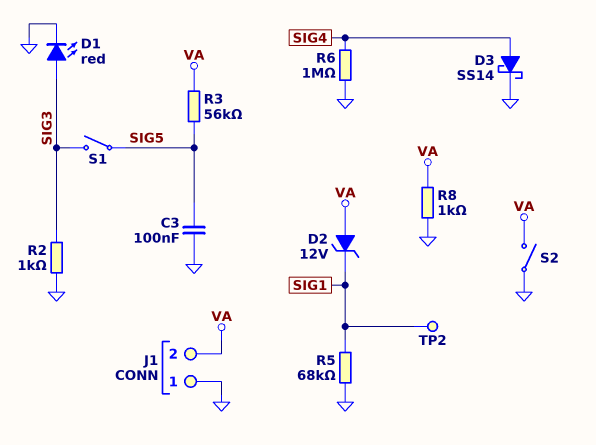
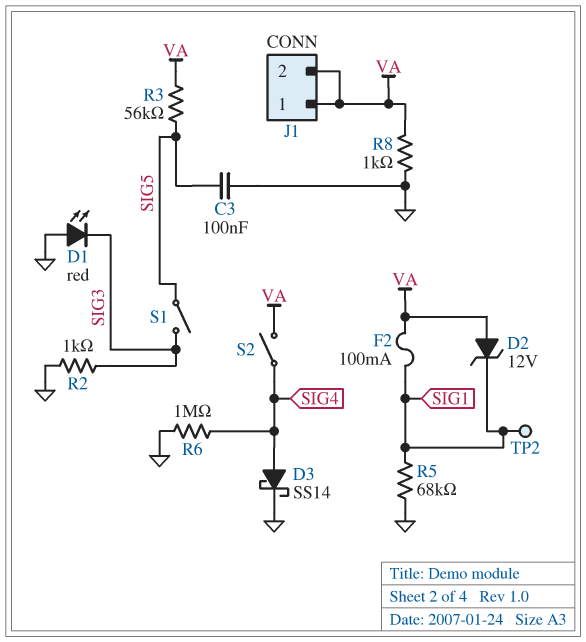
D1: LED red (A SIG3, K GND) -> LED red (A GND, K SIG3)
F2: none -> 100mA (SIG1, VA)
J1 pin 1: GND -> VA
S2: switch (GND, VA) -> switch (SIG4, VA)

